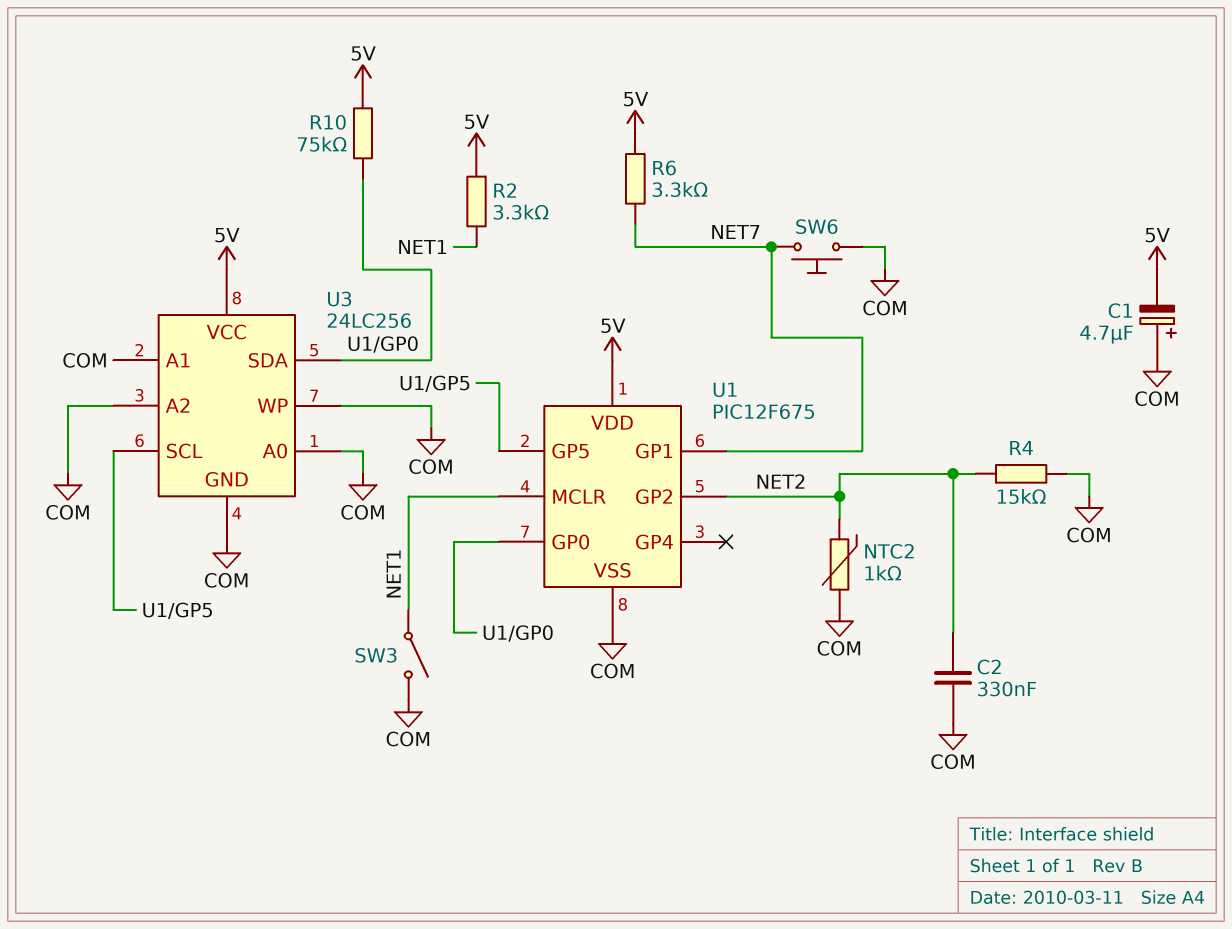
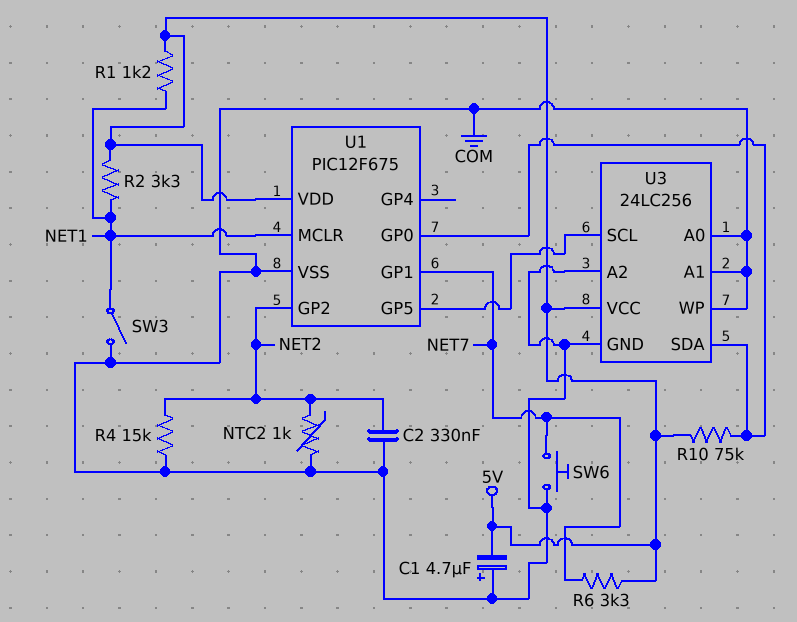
R1: none -> 1.2k (5V, NET1)

